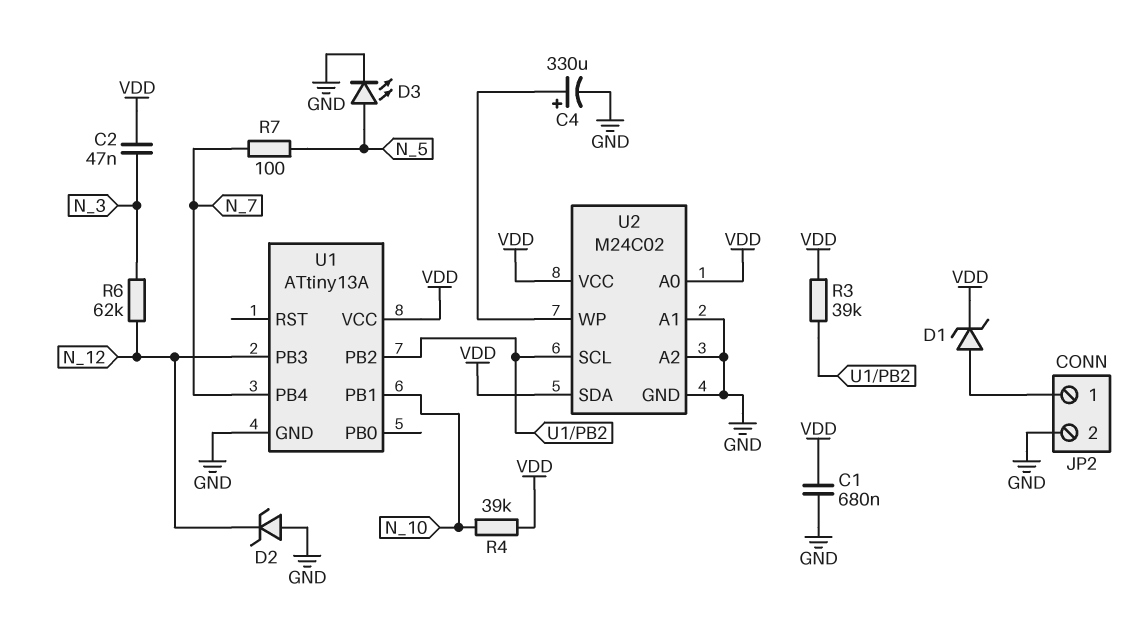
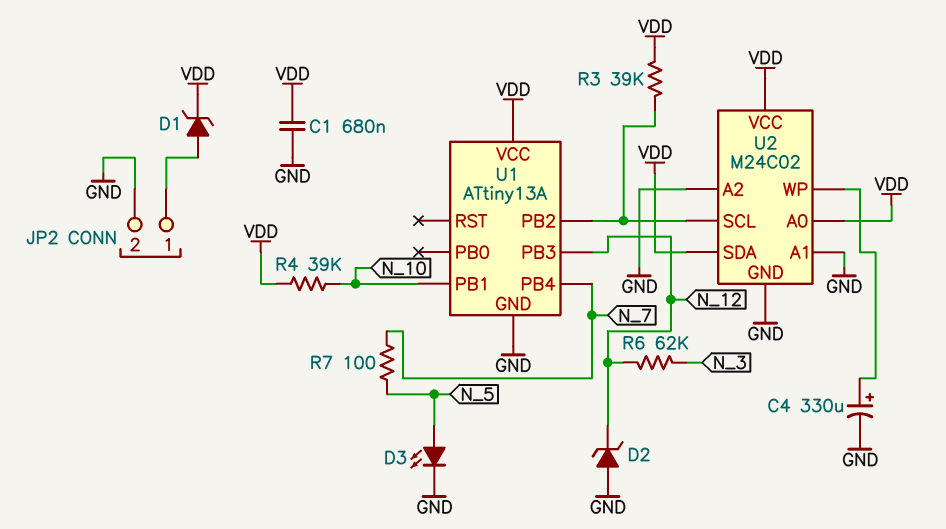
C2: 47nF (N_3, VDD) -> none

